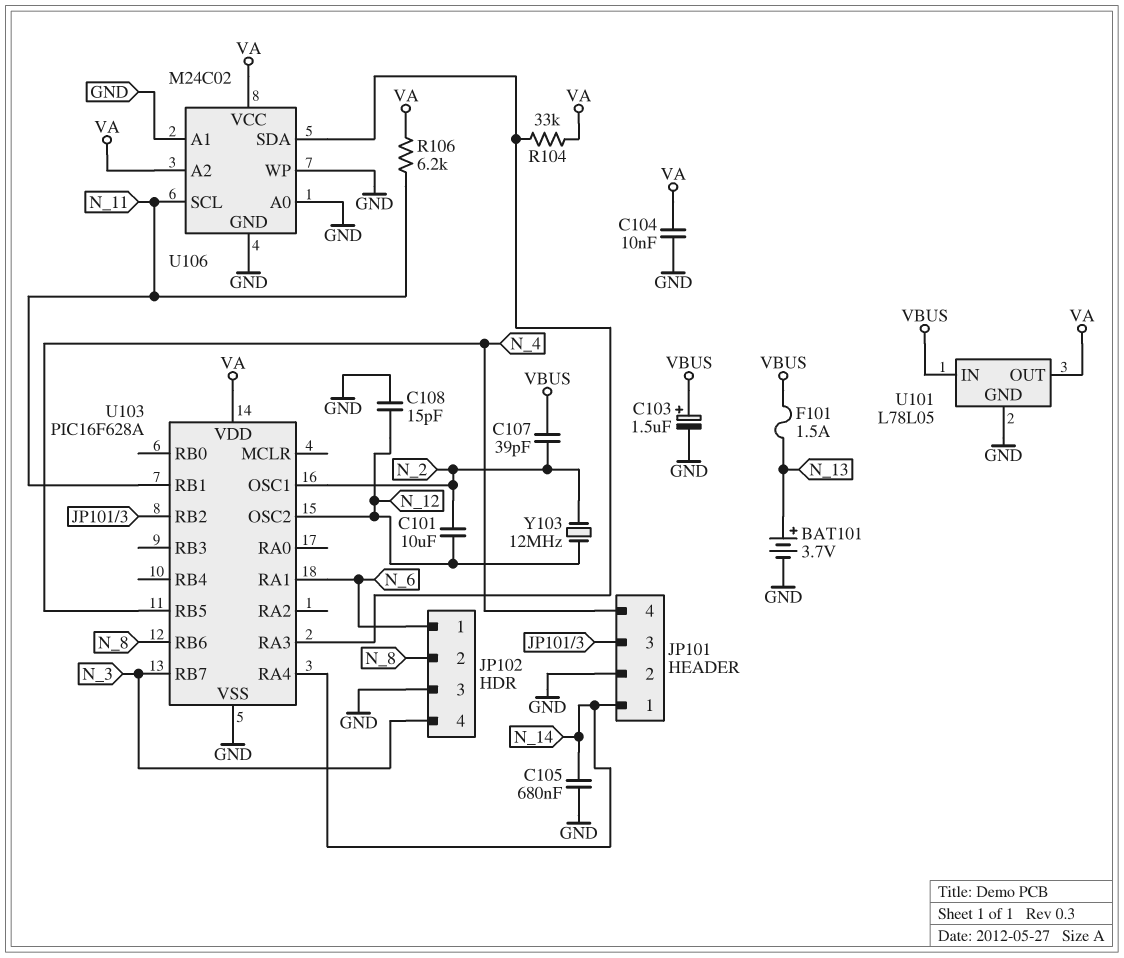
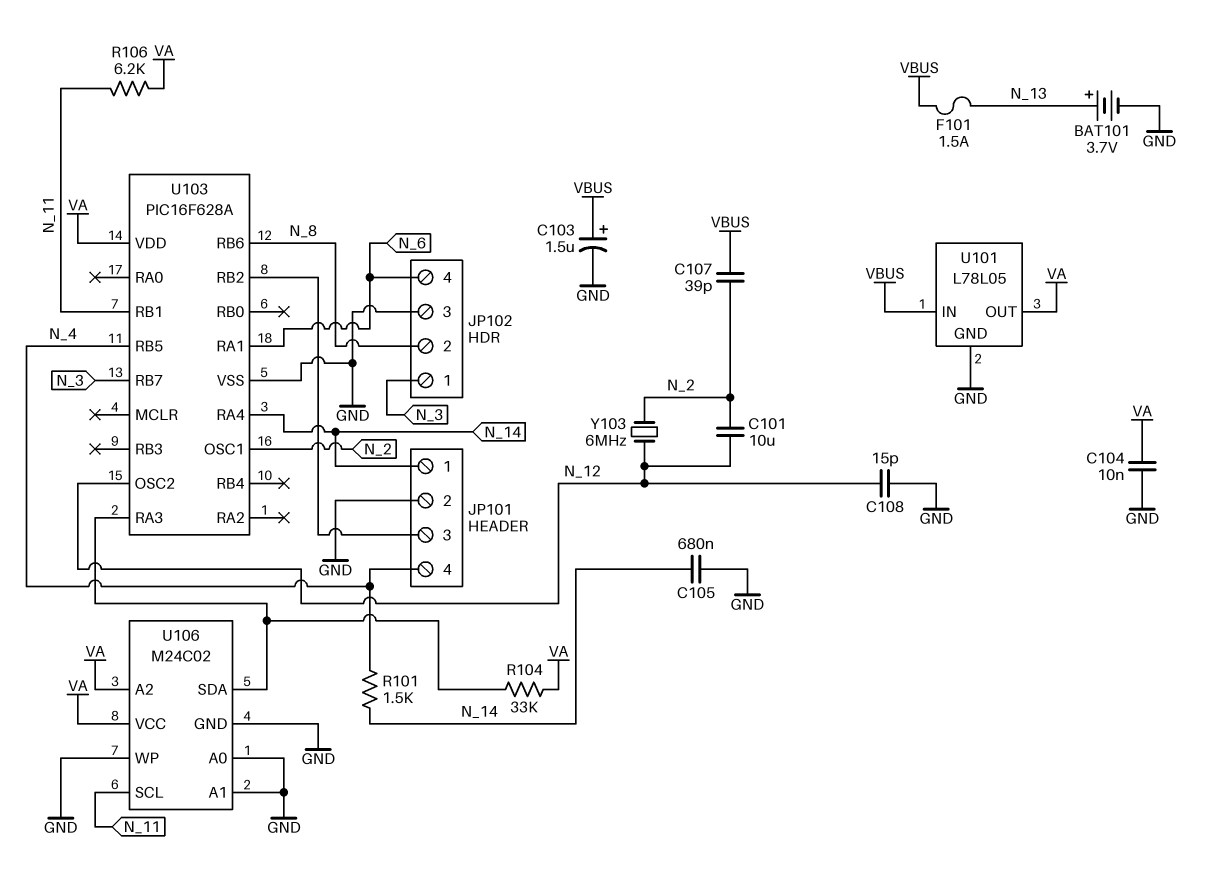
JP102 pin 1: N_6 -> N_3
JP102 pin 4: N_3 -> N_6
R101: none -> 1.5k (N_4, N_14)
Y103: 12MHz (N_2, N_12) -> 6MHz (N_2, N_12)

